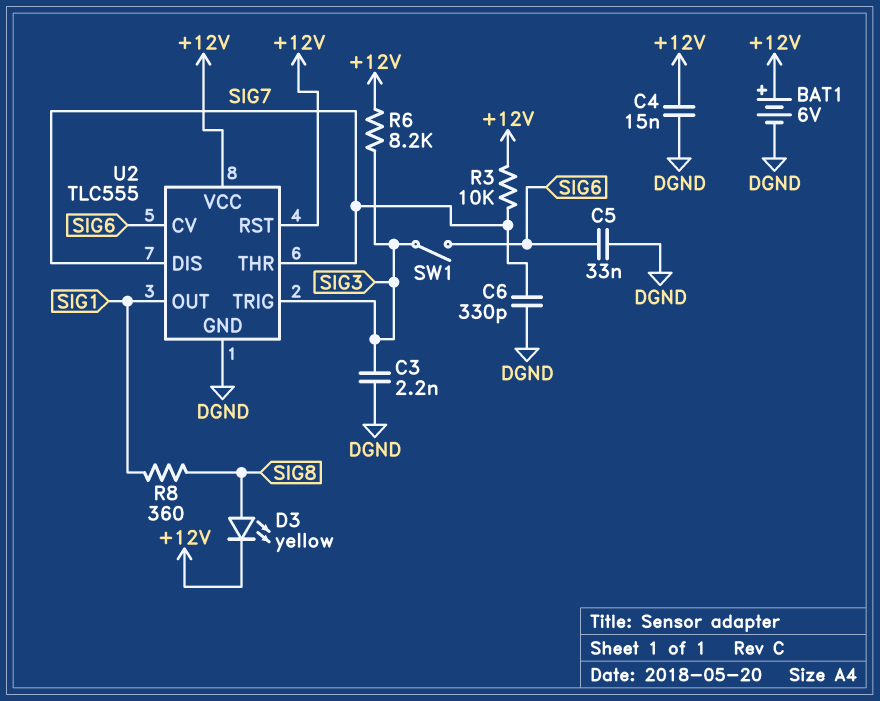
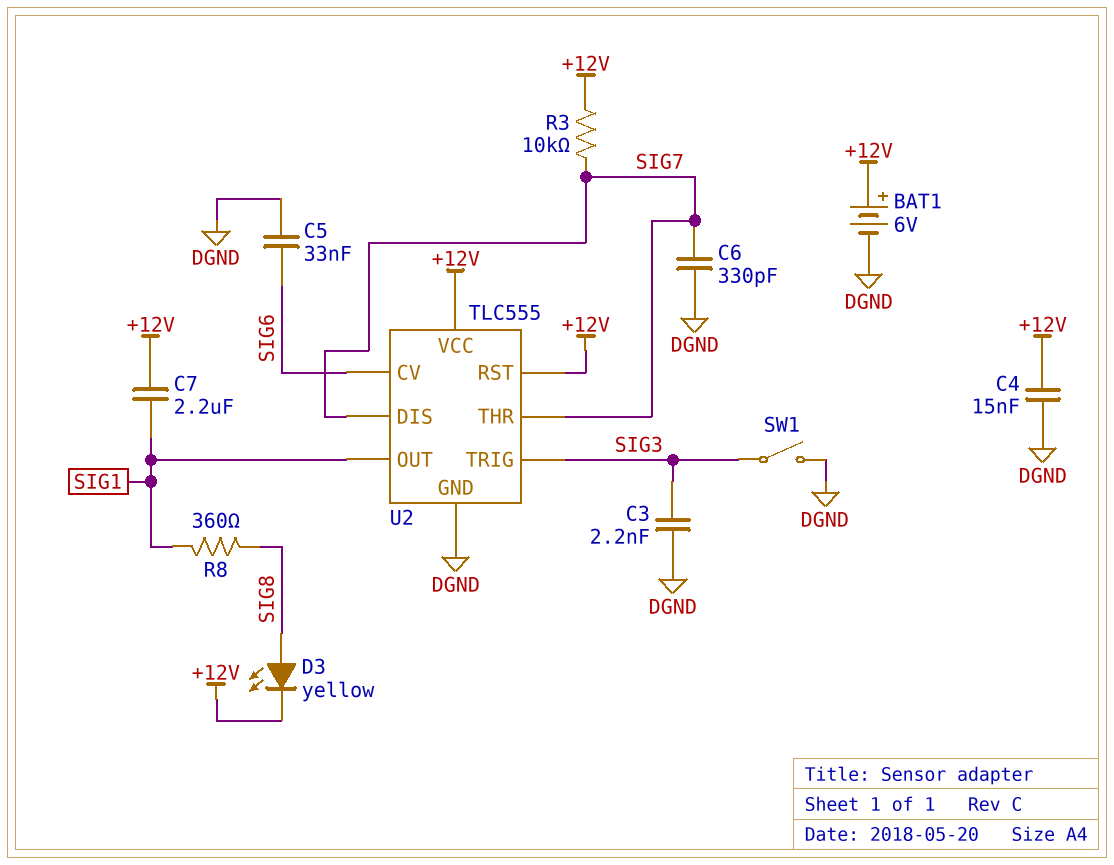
C7: none -> 2.2uF (+12V, SIG1)
R6: 8.2k (+12V, SIG3) -> none
SW1: switch (SIG3, SIG6) -> switch (DGND, SIG3)

